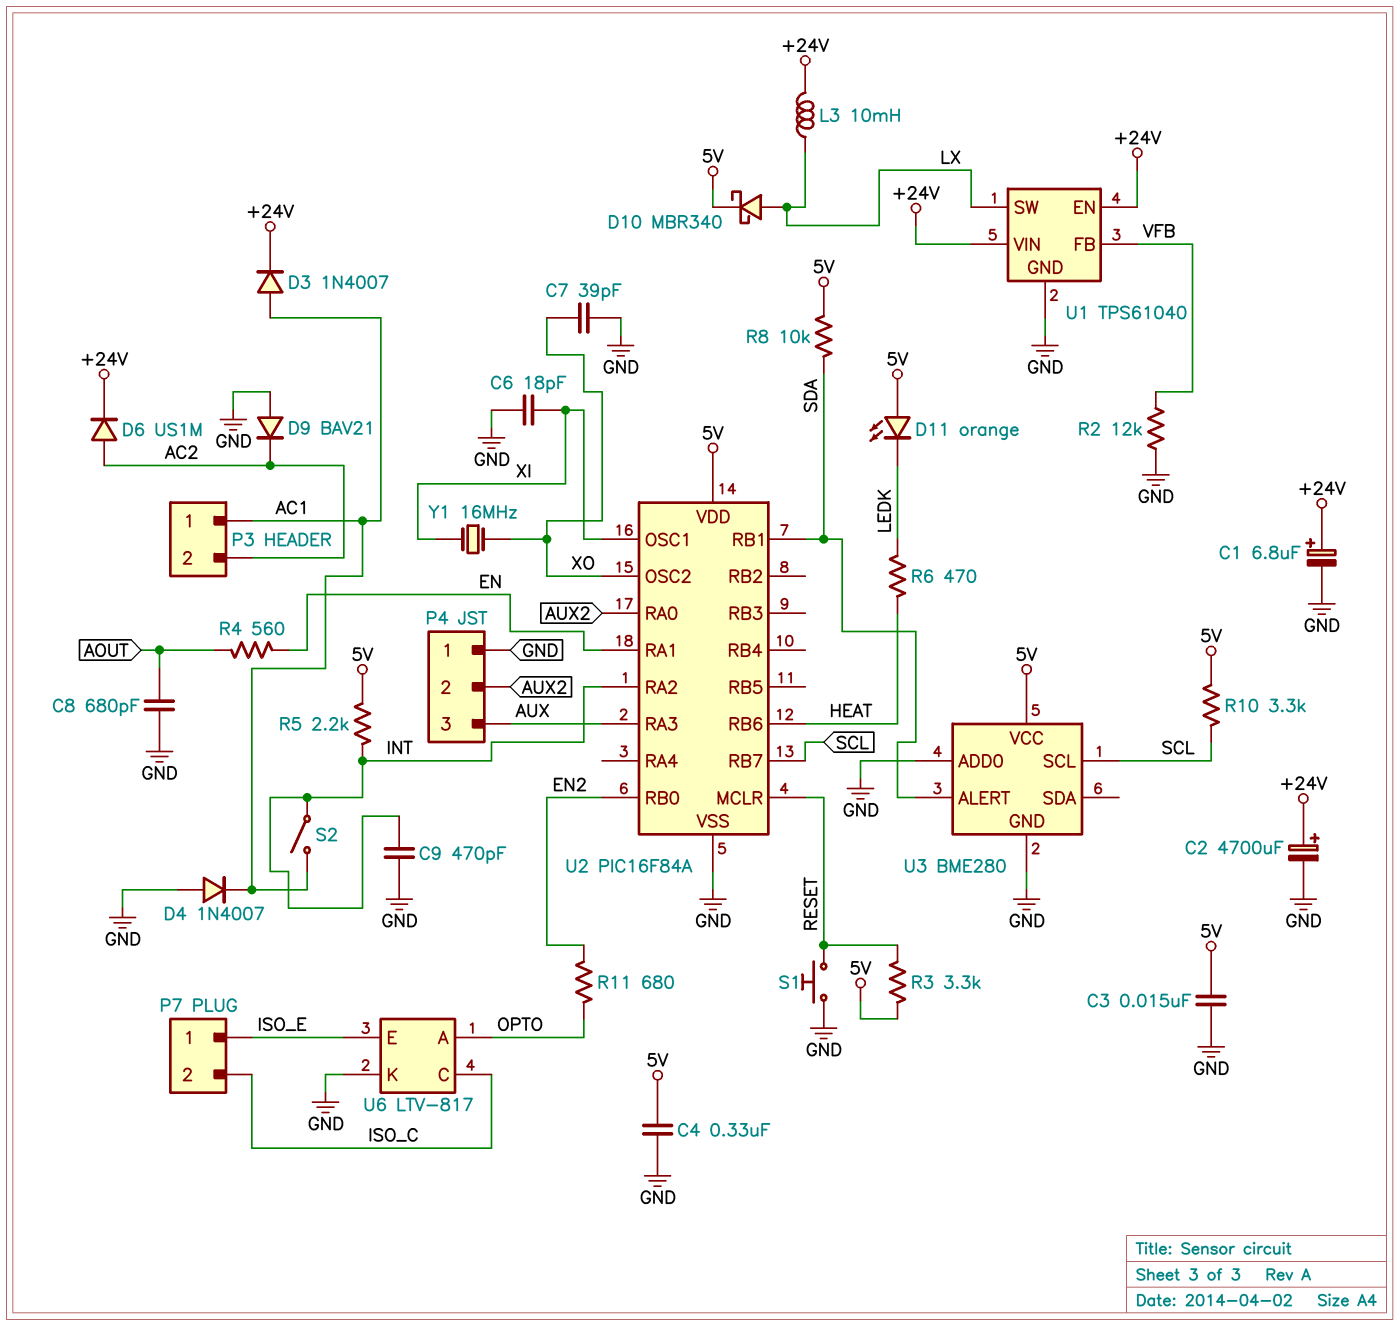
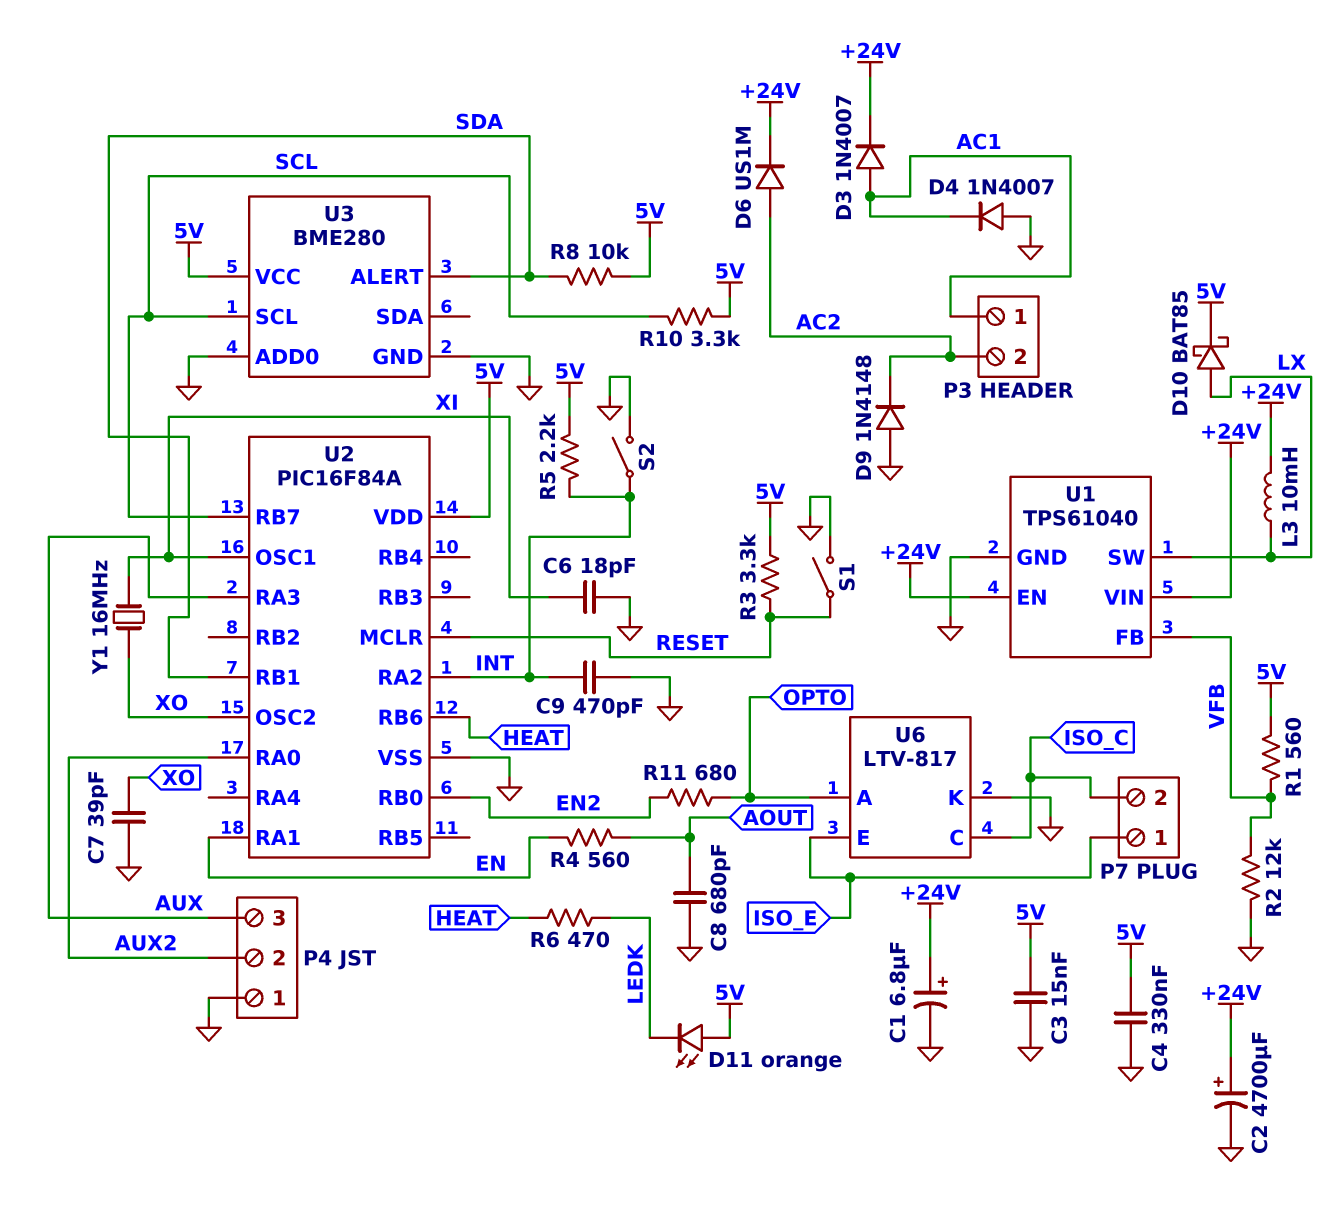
D9: diode BAV21 (A GND, K AC2) -> diode 1N4148 (A GND, K AC2)
D10: schottky MBR340 (A LX, K 5V) -> schottky BAT85 (A LX, K 5V)
R1: none -> 560 (5V, VFB)
S1: button (GND, RESET) -> switch (GND, RESET)
S2: switch (AC1, INT) -> switch (GND, INT)

